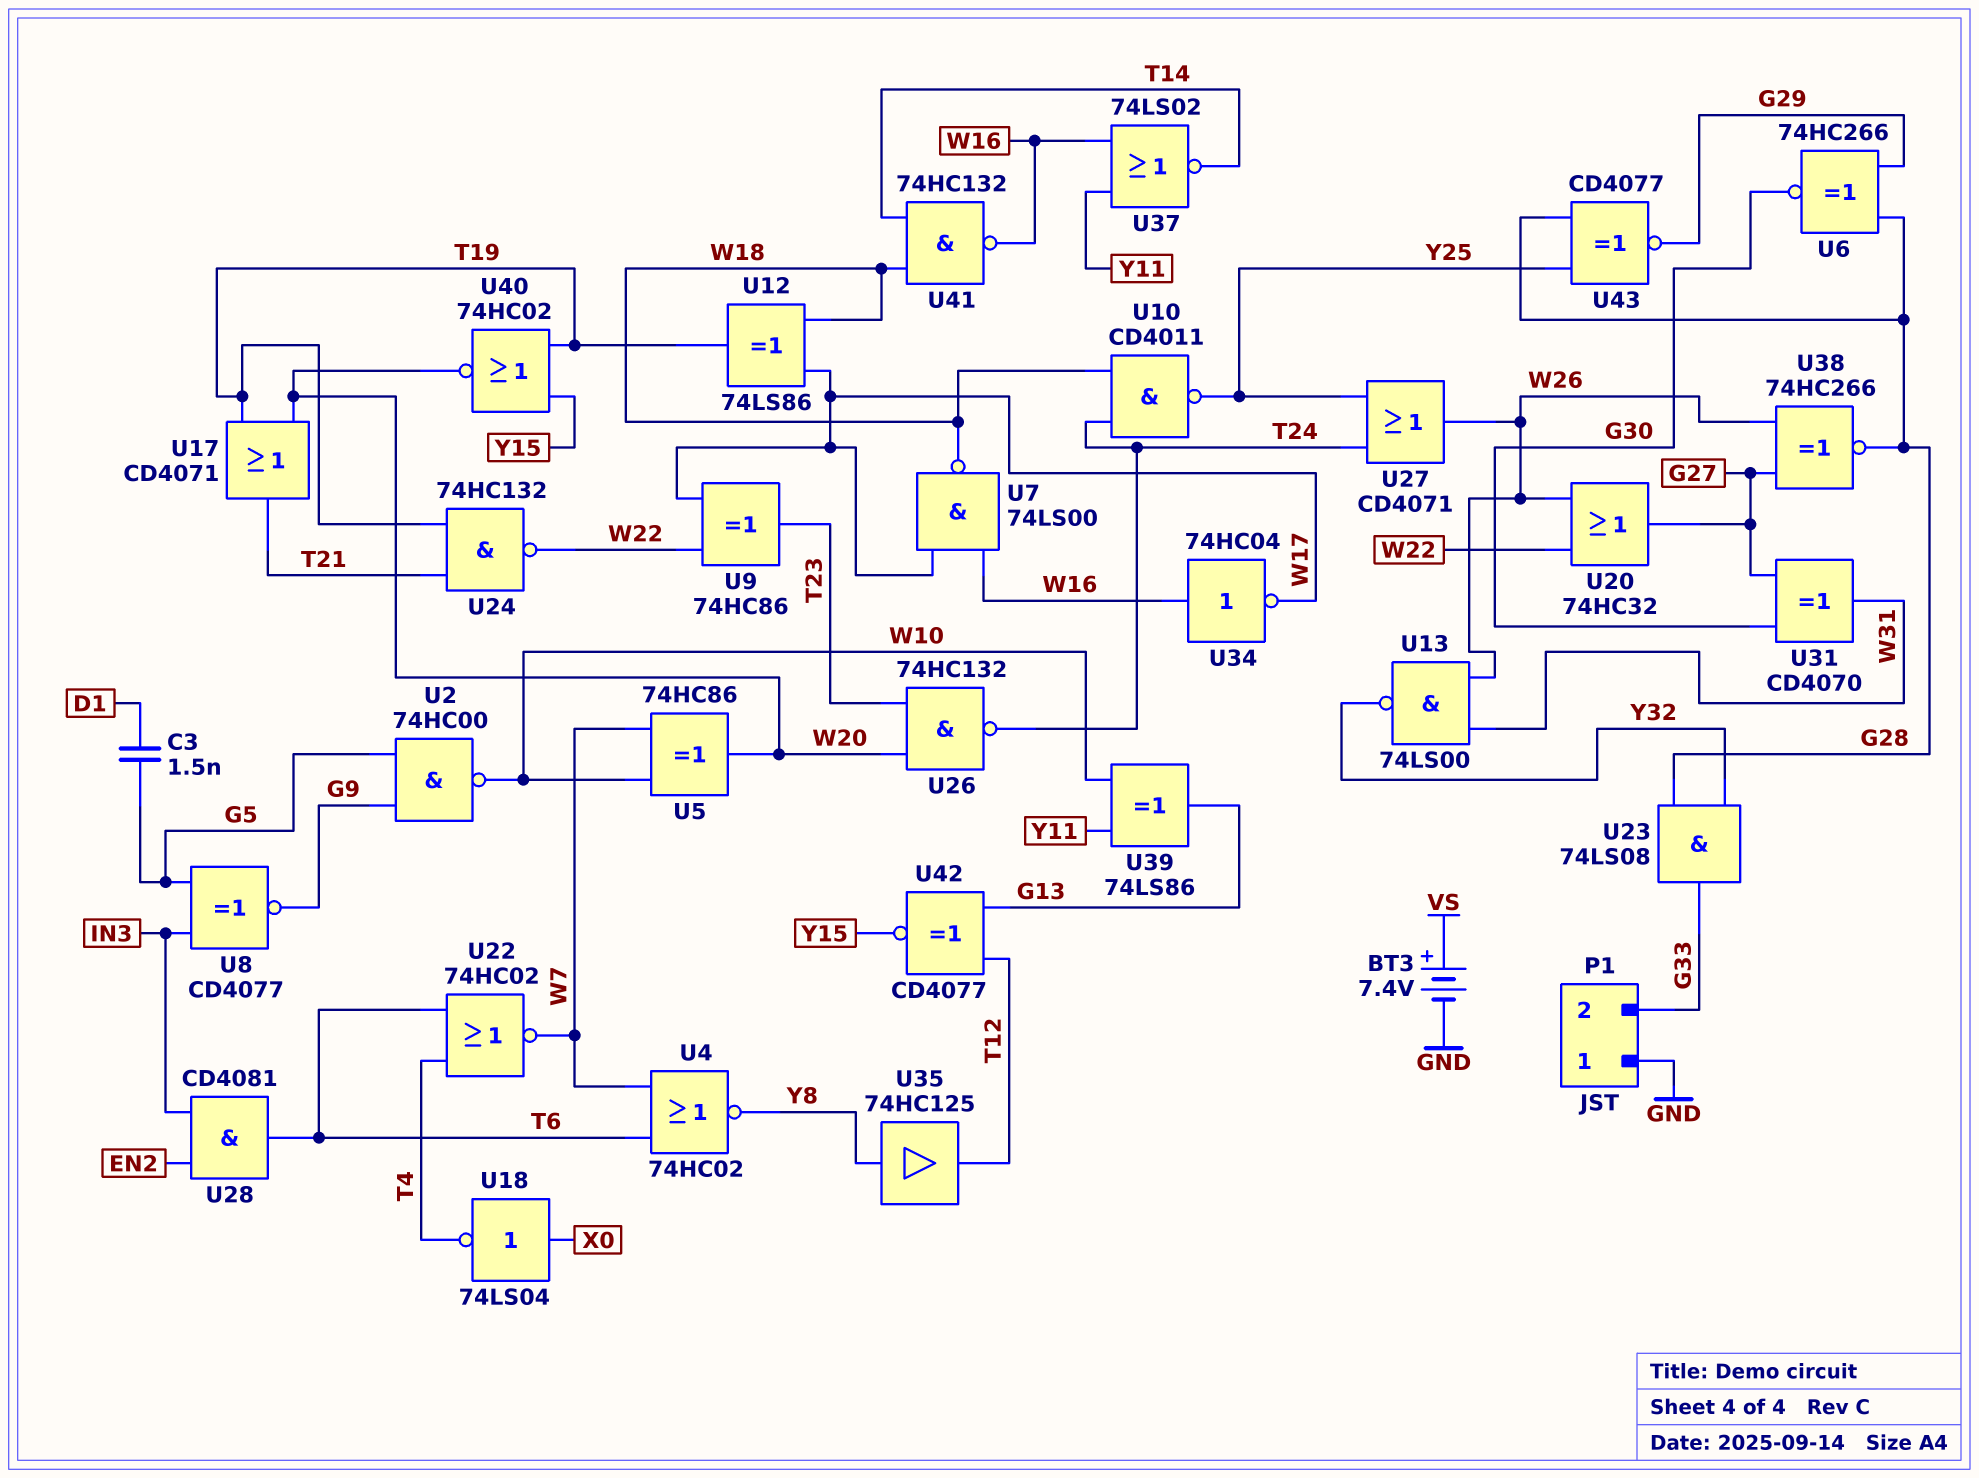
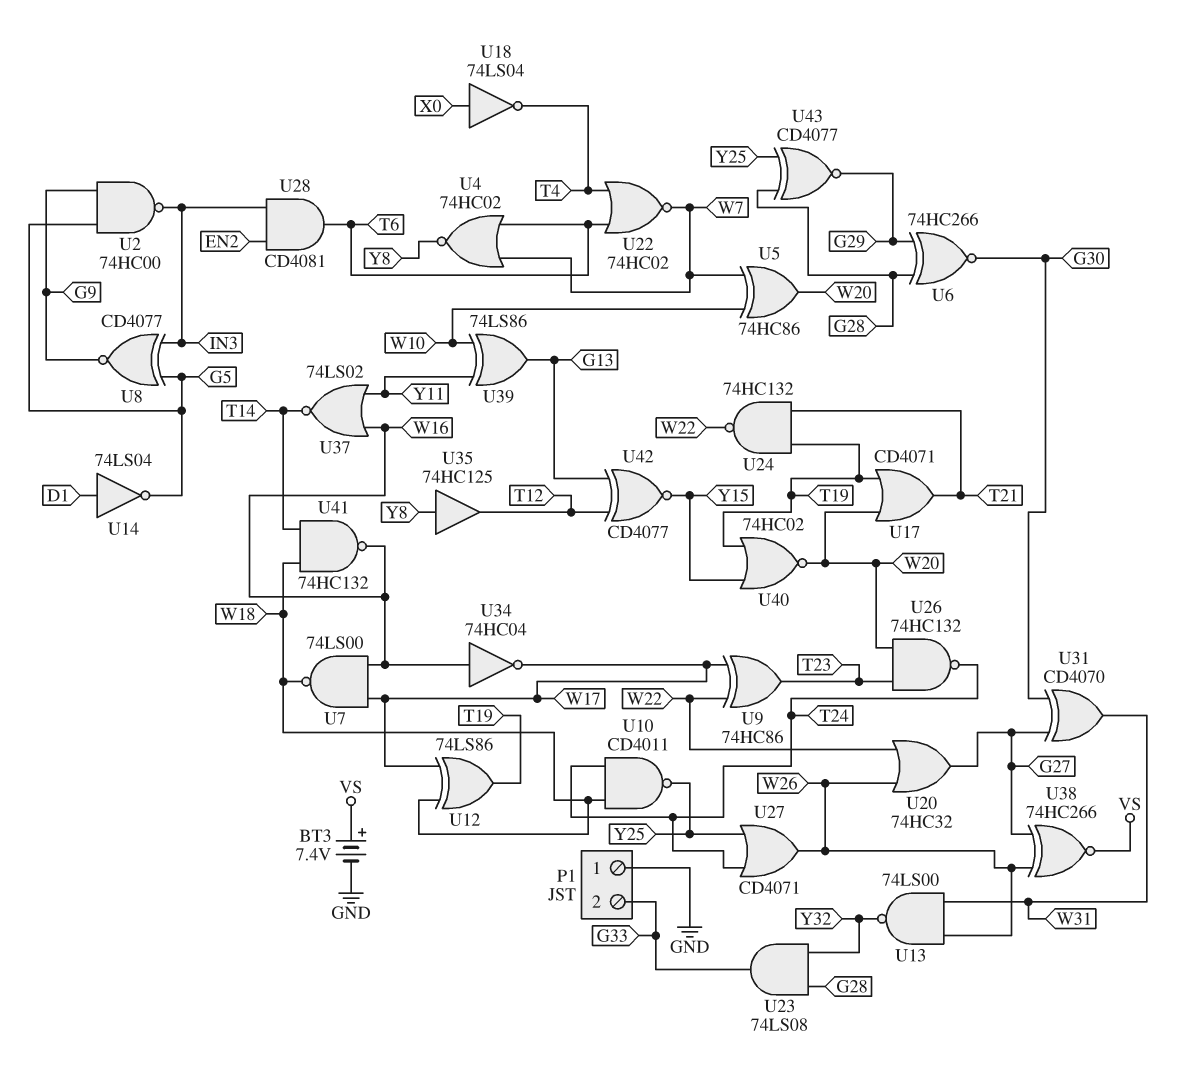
C3: 1.5nF (D1, G5) -> none
U2: NAND 74HC00 (in G5, in G9, out W10) -> NAND 74HC00 (in G5, in G9, out IN3)
U14: none -> NOT 74LS04 (in D1, out G5)
U38: XNOR 74HC266 (in G27, in W26, out G28) -> XNOR 74HC266 (in G27, in W26, out VS)

